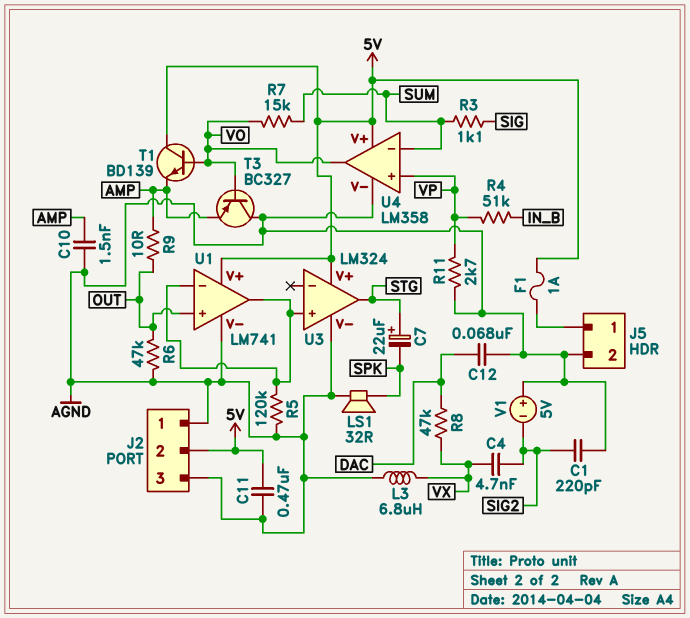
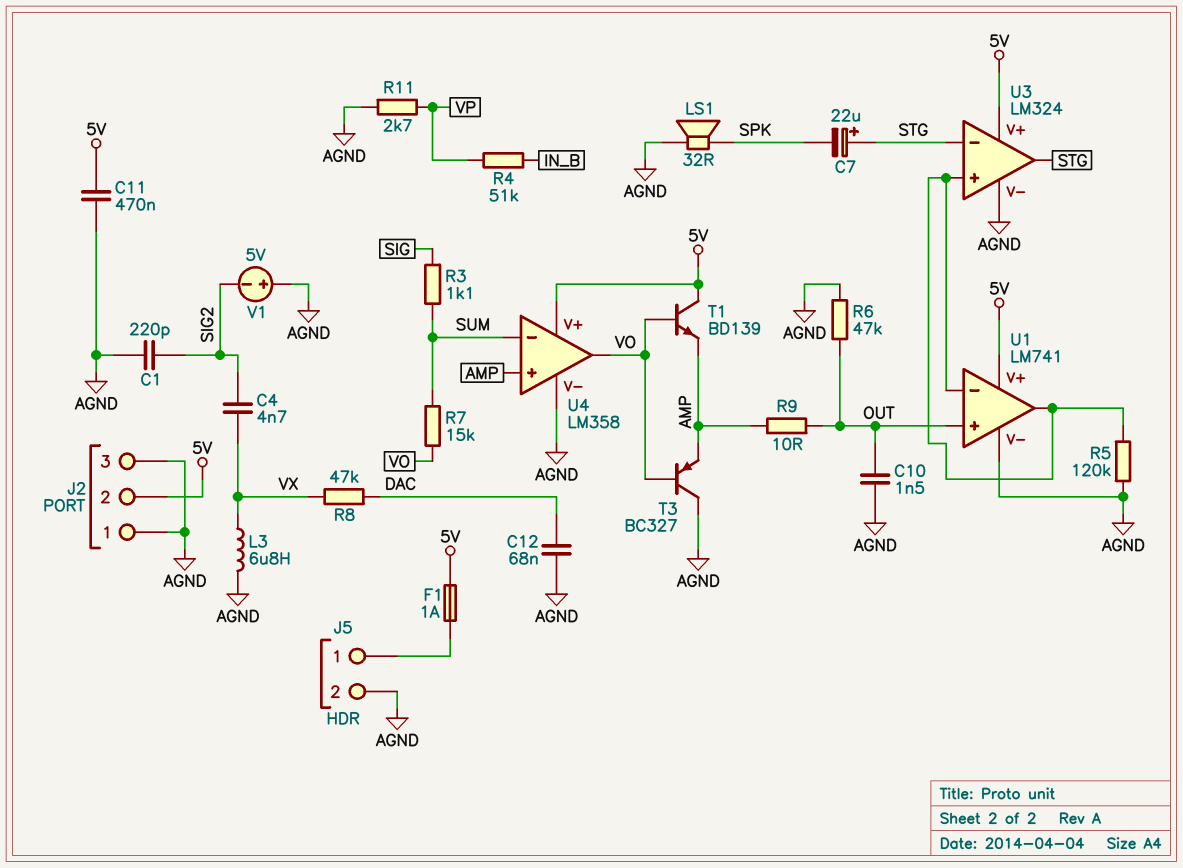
C10: 1.5nF (AGND, AMP) -> 1.5nF (AGND, OUT)
U3 pin in-: none -> STG
U4 pin in+: VP -> AMP

